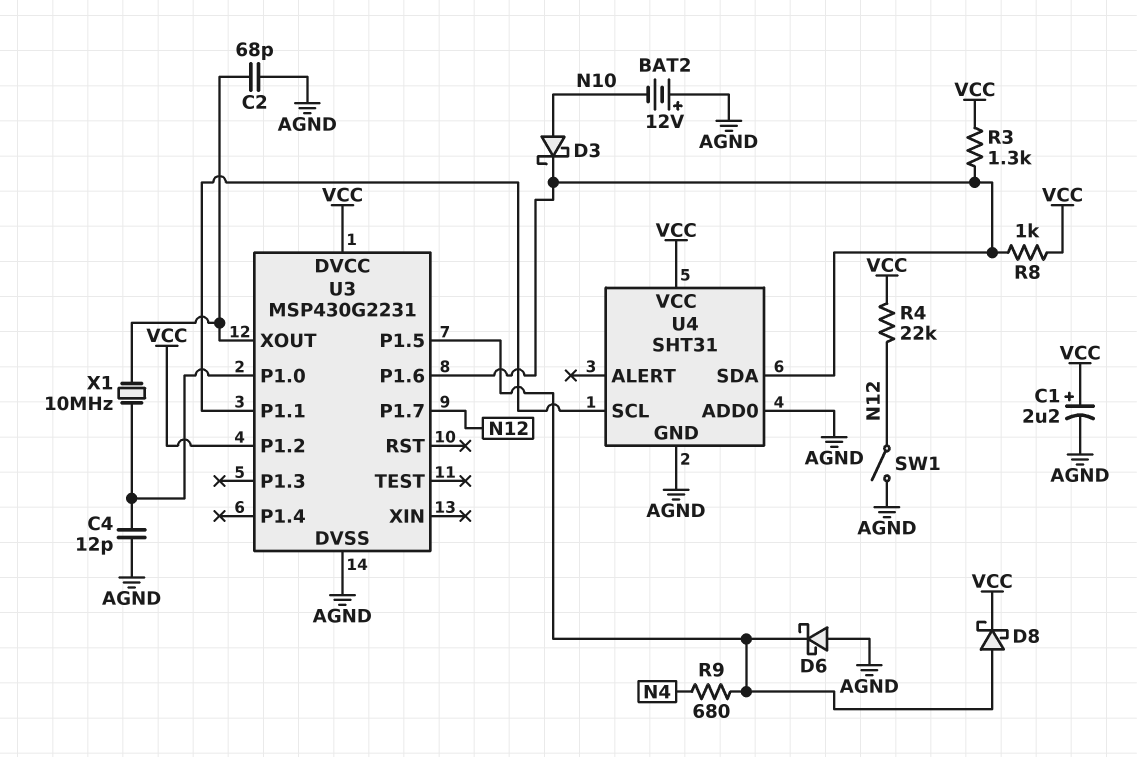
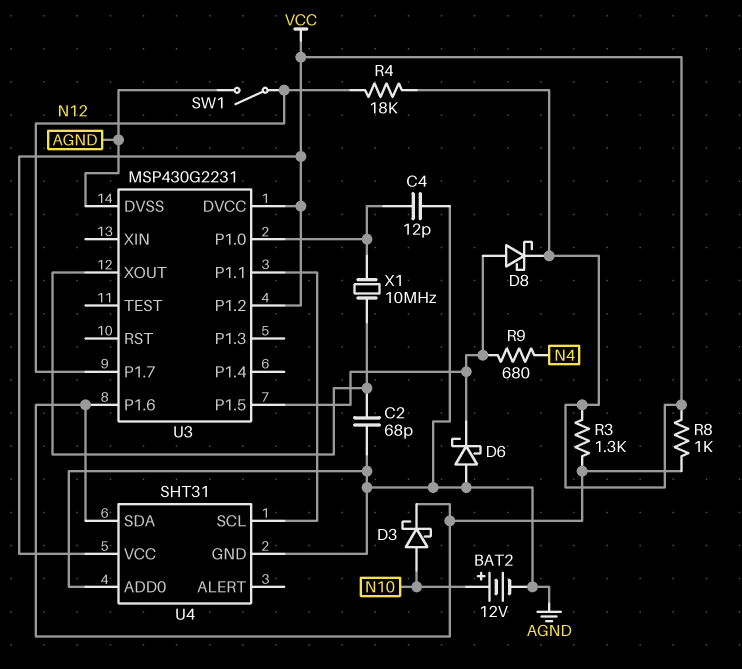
BAT2: 12V (plus AGND, minus N10) -> 12V (plus N10, minus AGND)
C1: 2.2uF (plus VCC, minus AGND) -> none
R4: 22k (N12, VCC) -> 18k (N12, VCC)

